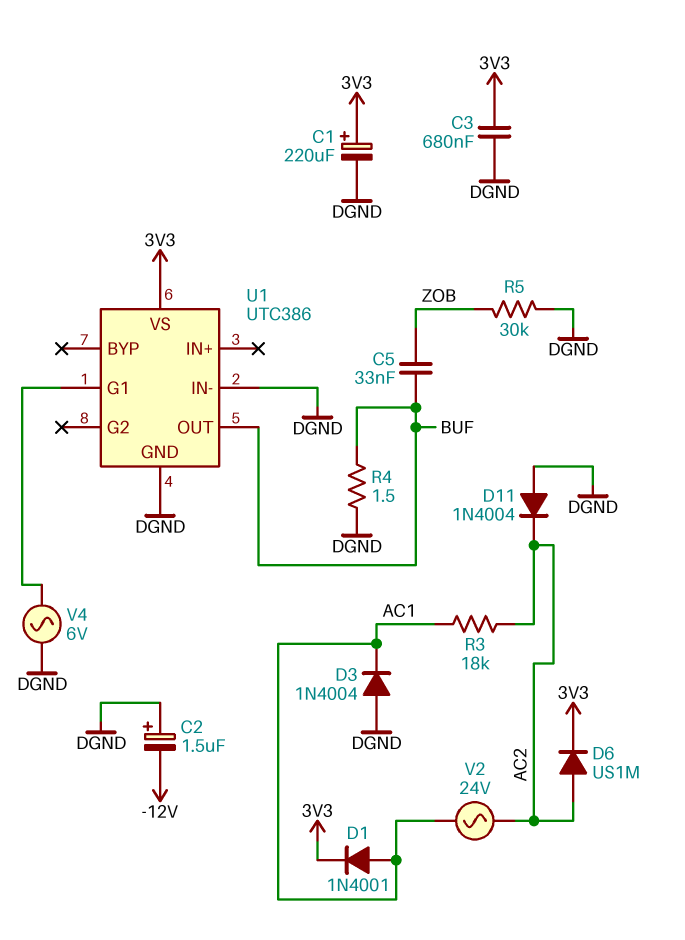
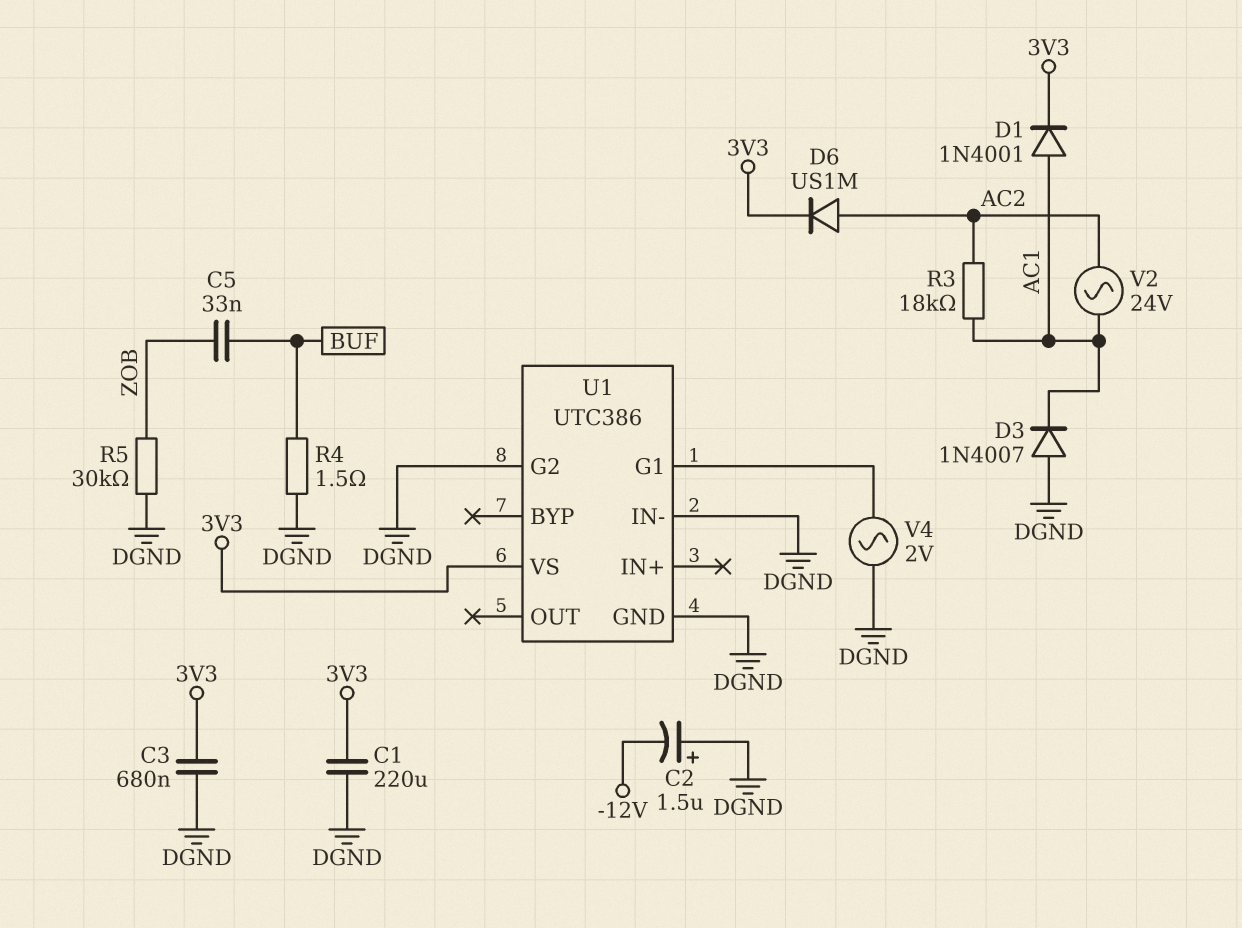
C1: 220uF (plus 3V3, minus DGND) -> 220uF (3V3, DGND)
D3: diode 1N4004 (A DGND, K AC1) -> diode 1N4007 (A DGND, K AC1)
D11: diode 1N4004 (A DGND, K AC2) -> none
U1 pin G2: none -> DGND
U1 pin OUT: BUF -> none
V4: AC 6V (DGND, U1/G1) -> AC 2V (DGND, U1/G1)

